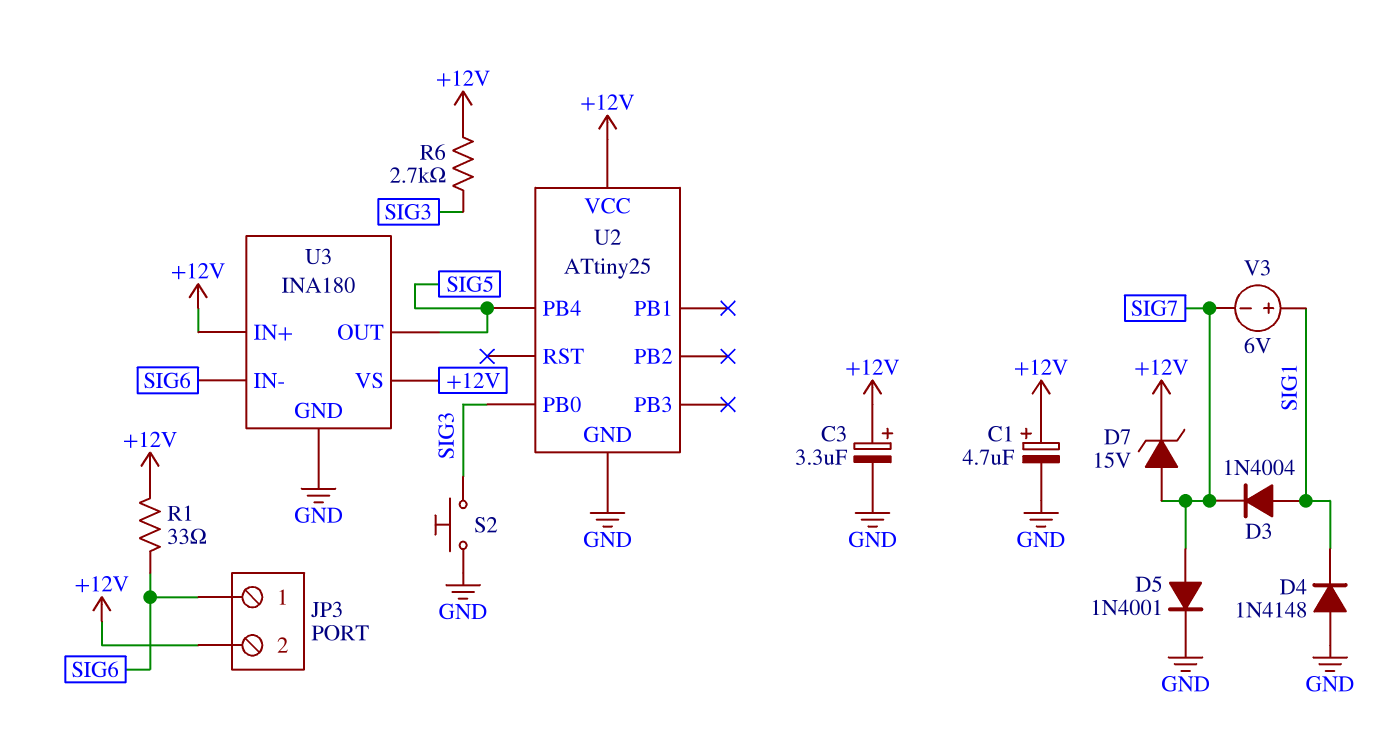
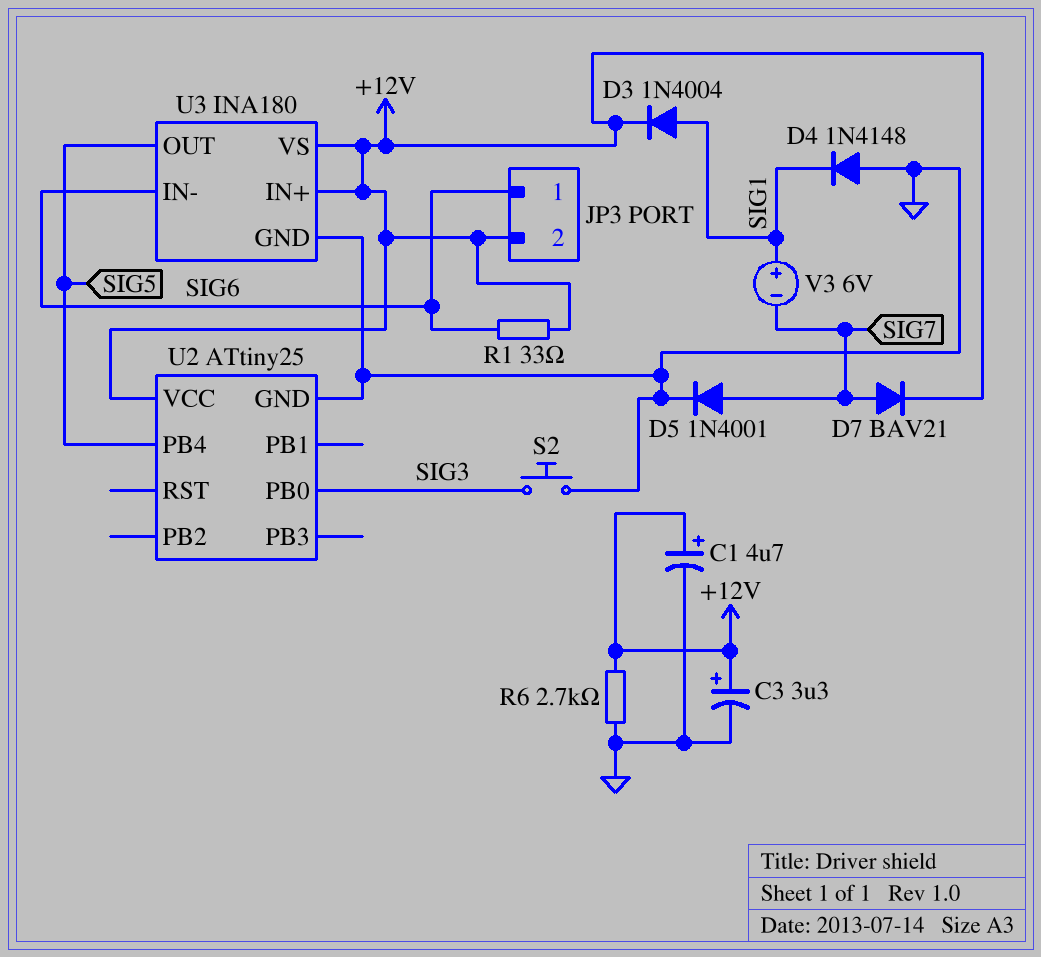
D3: diode 1N4004 (A SIG1, K SIG7) -> diode 1N4004 (A SIG1, K +12V)
D7: zener 15V (A SIG7, K +12V) -> diode BAV21 (A SIG7, K +12V)
R6: 2.7k (+12V, SIG3) -> 2.7k (+12V, GND)

